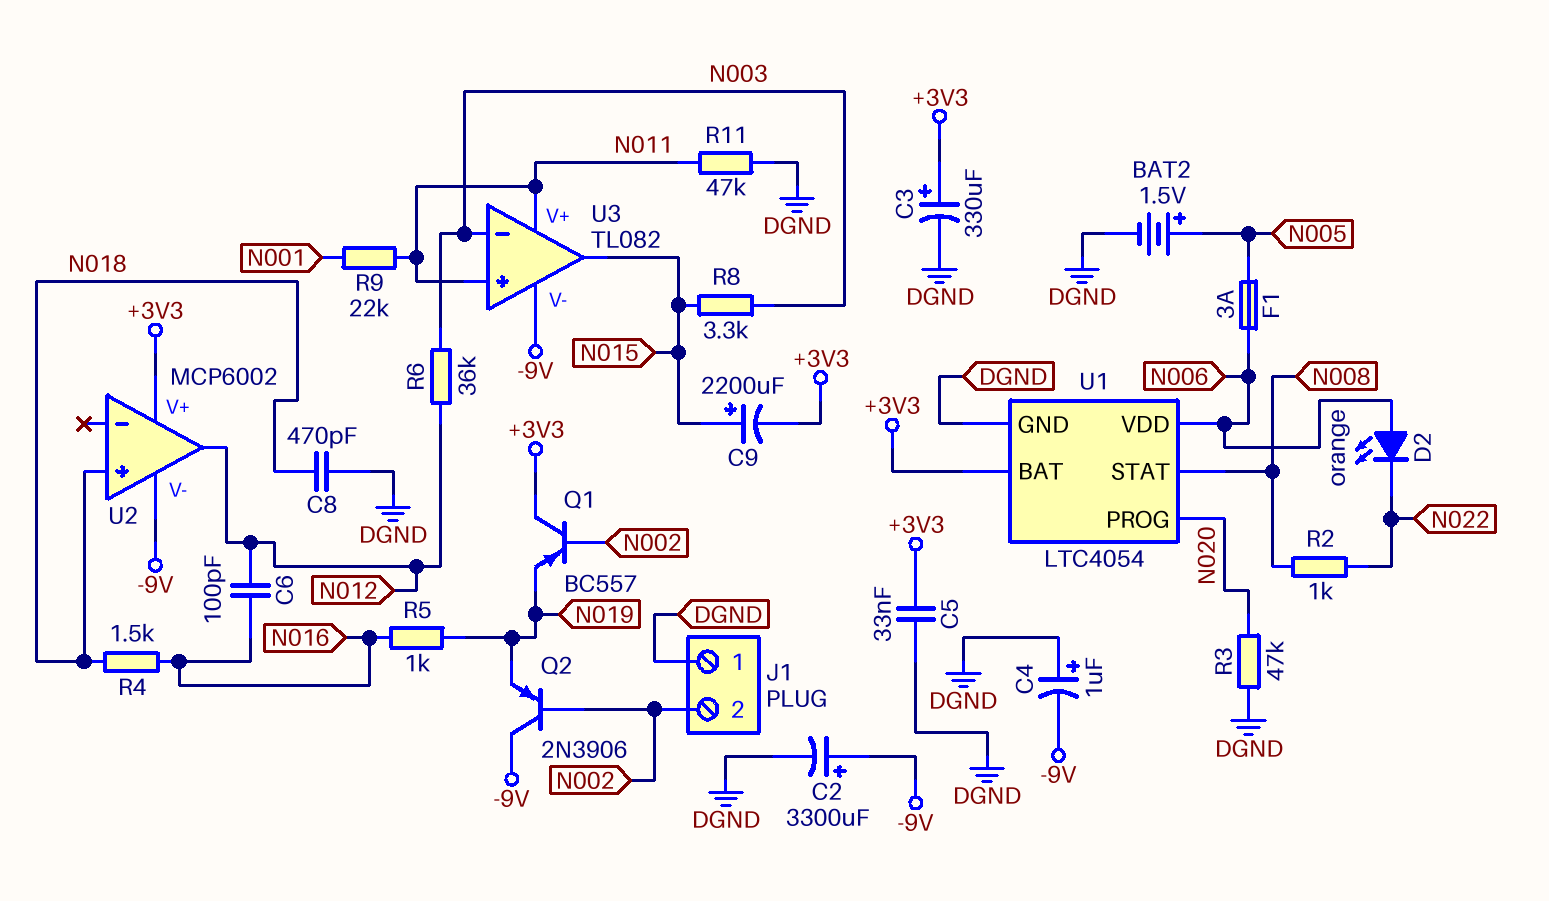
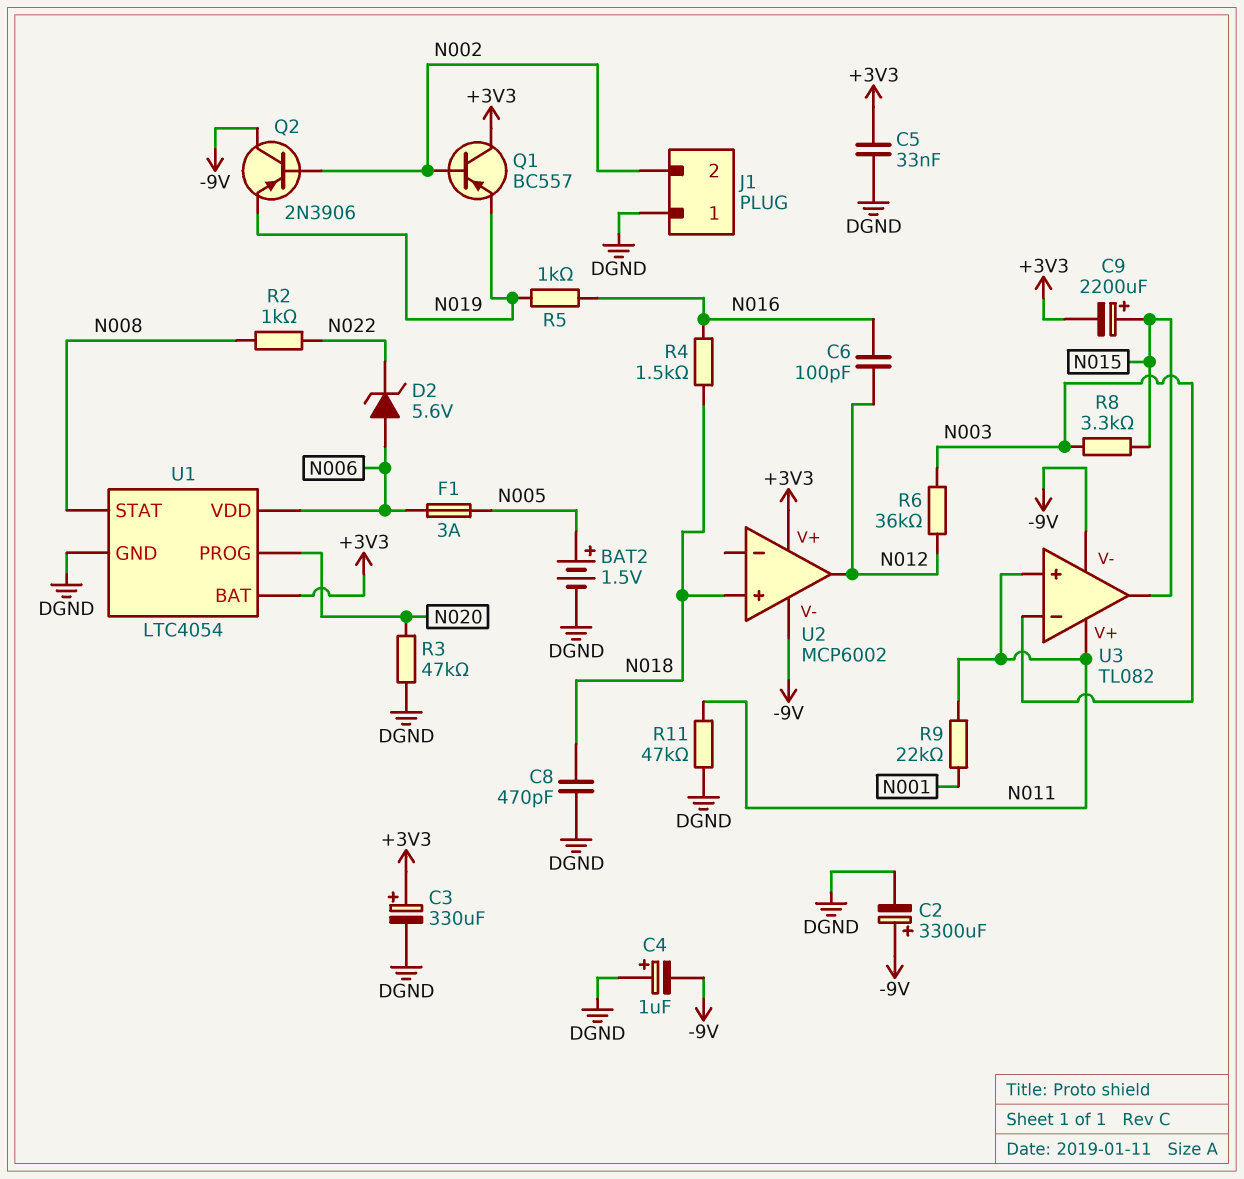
D2: LED orange (A N006, K N022) -> zener 5.6V (A N006, K N022)

